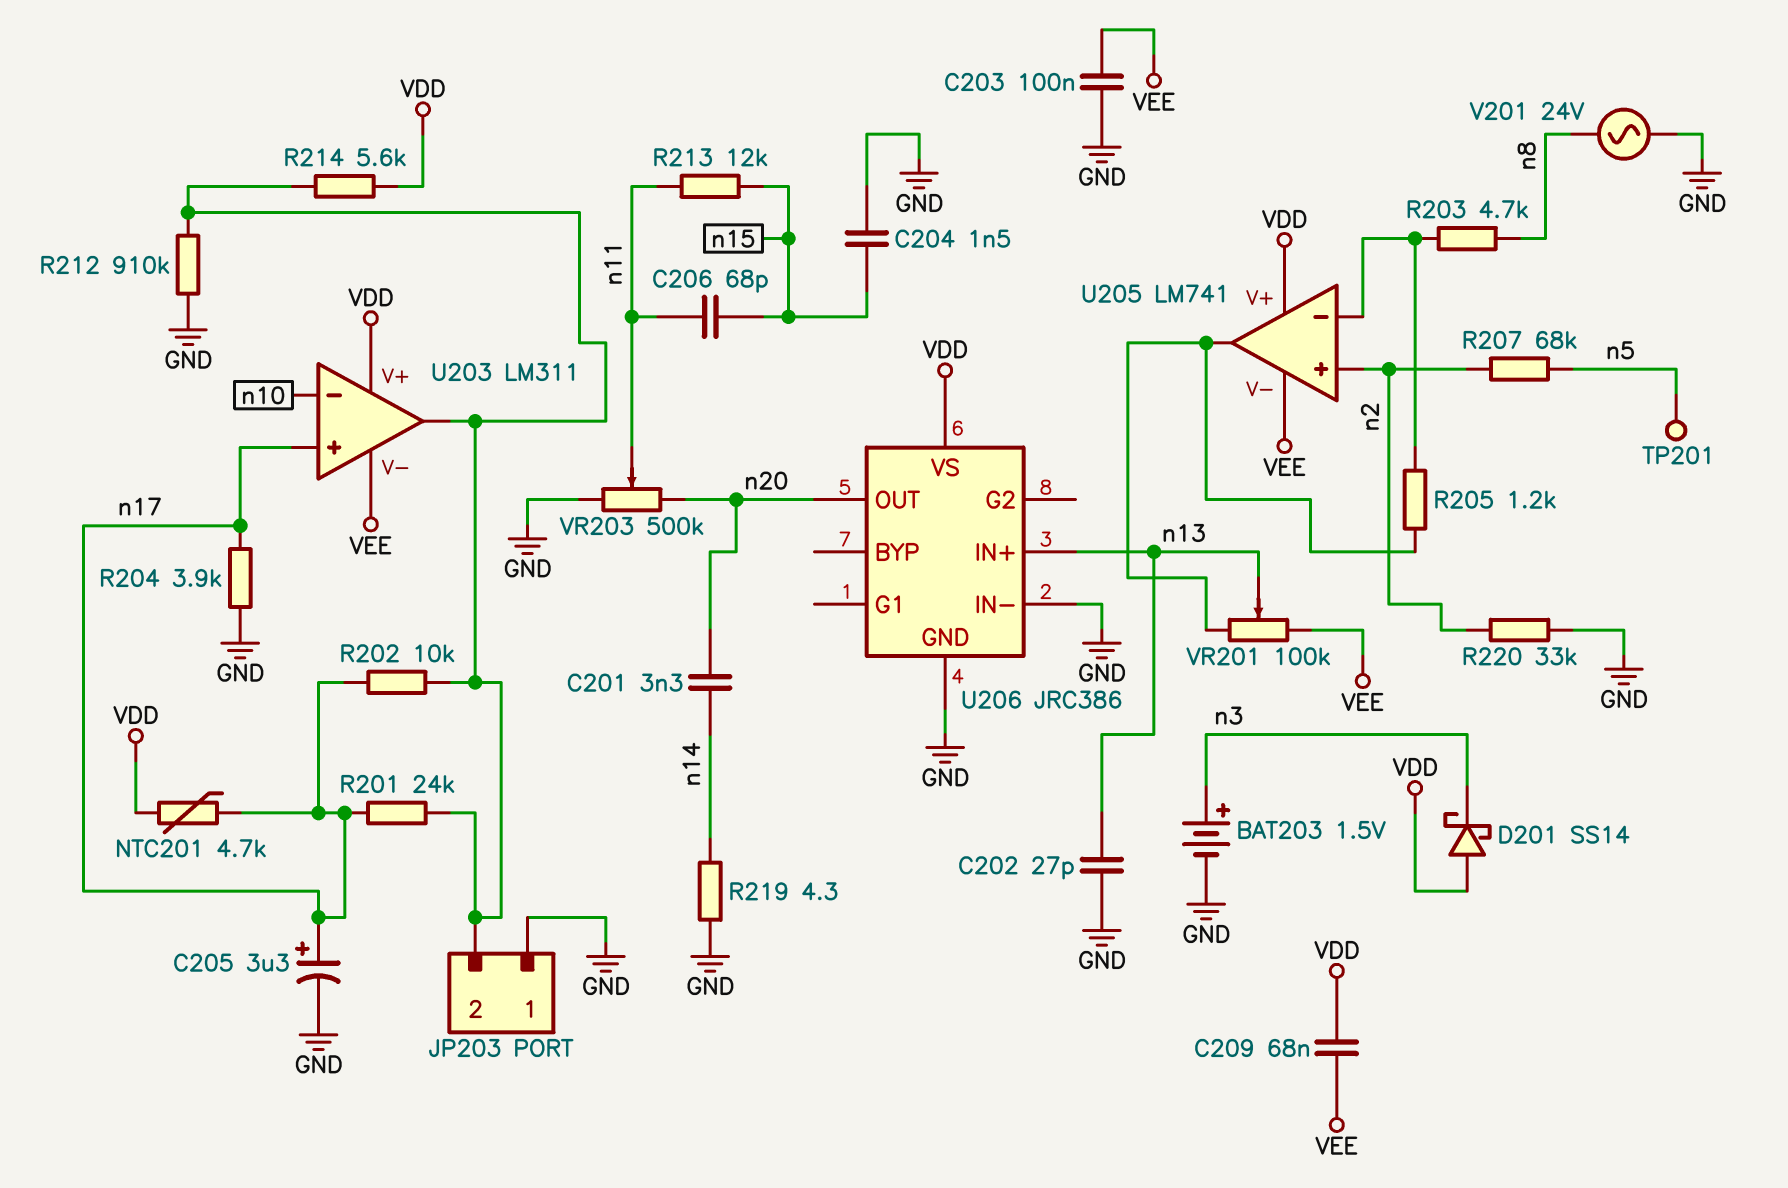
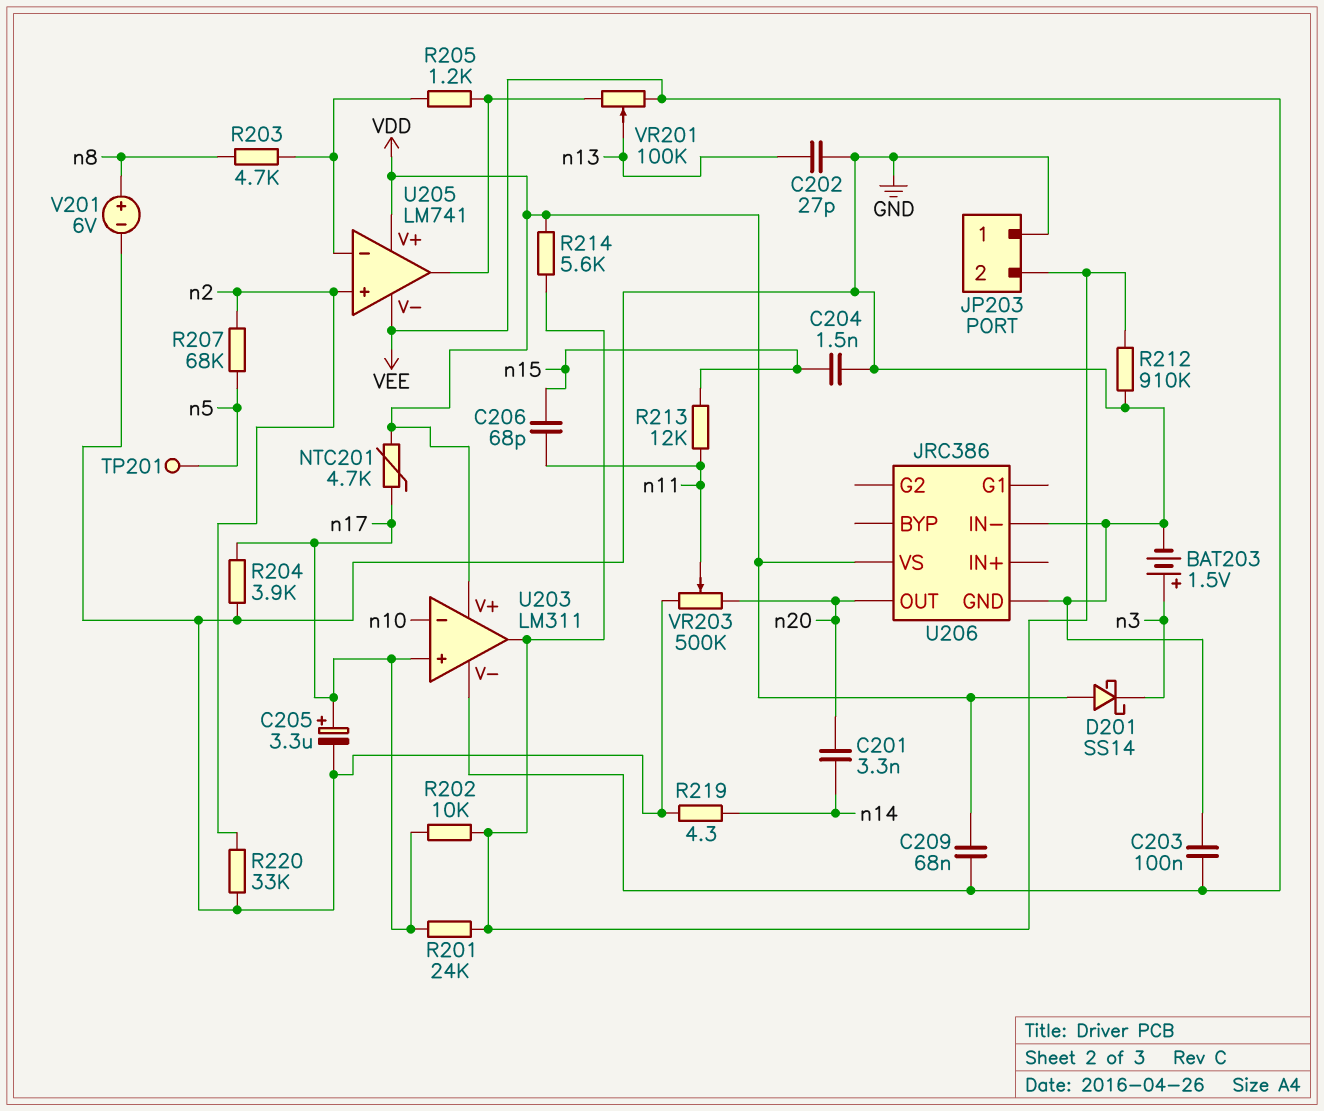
U206 pin IN+: n13 -> none
V201: AC 24V (GND, n8) -> 6V (plus n8, minus GND)

